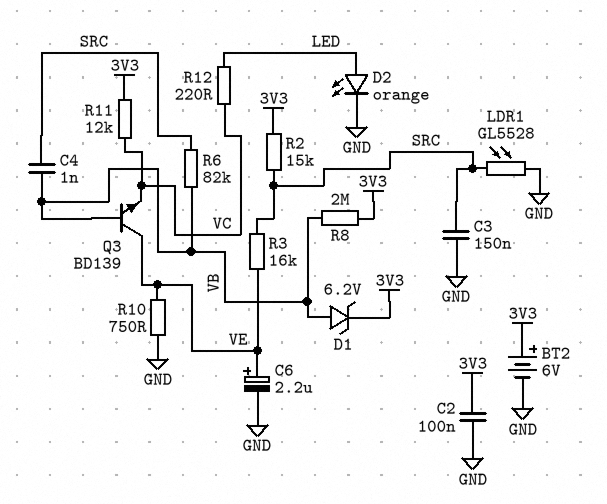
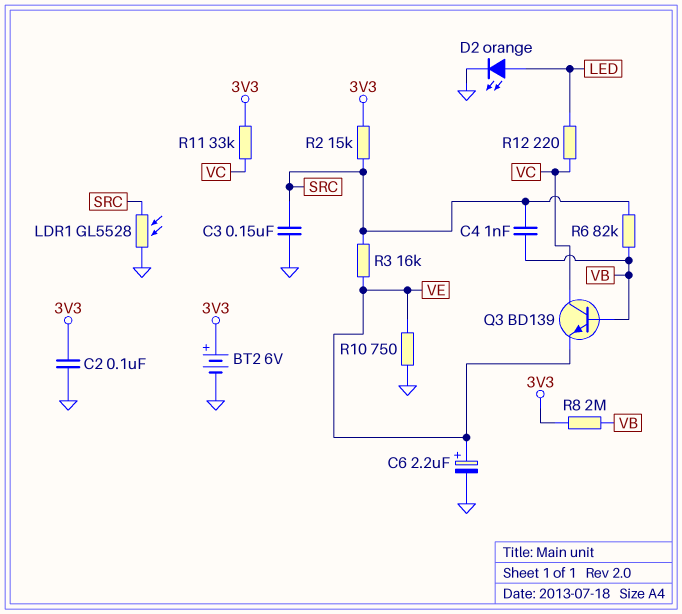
D1: zener 6.2V (A VB, K 3V3) -> none
Q3: NPN BD139 (B VB, C VE, E VC) -> NPN BD139 (B VB, C VC, E VE)
R11: 12k (3V3, VC) -> 33k (3V3, VC)

